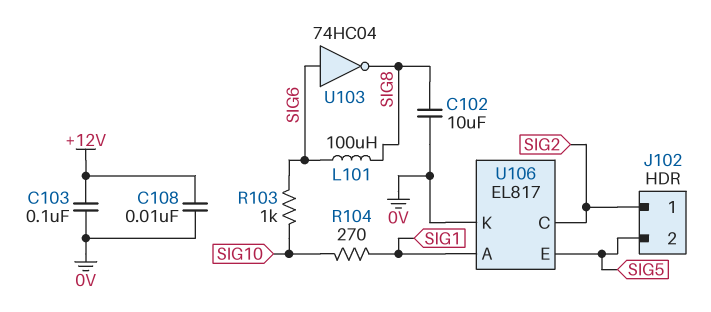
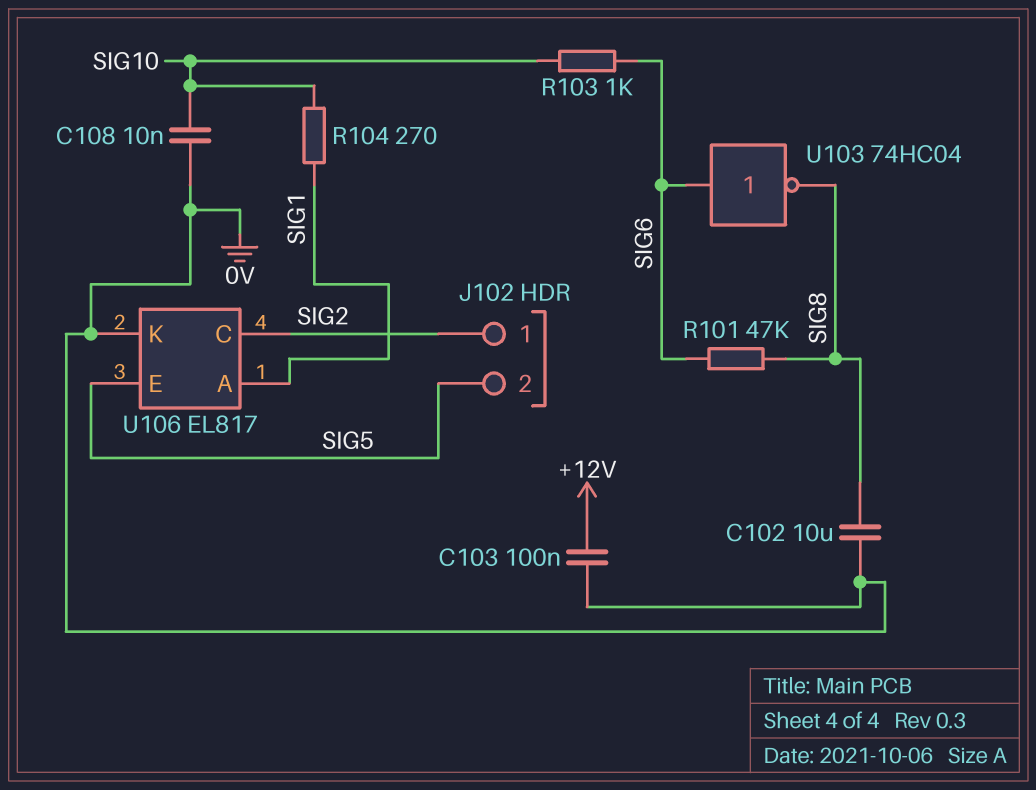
C108: 10nF (+12V, 0V) -> 10nF (0V, SIG10)
L101: 100uH (SIG6, SIG8) -> none
R101: none -> 47k (SIG6, SIG8)

